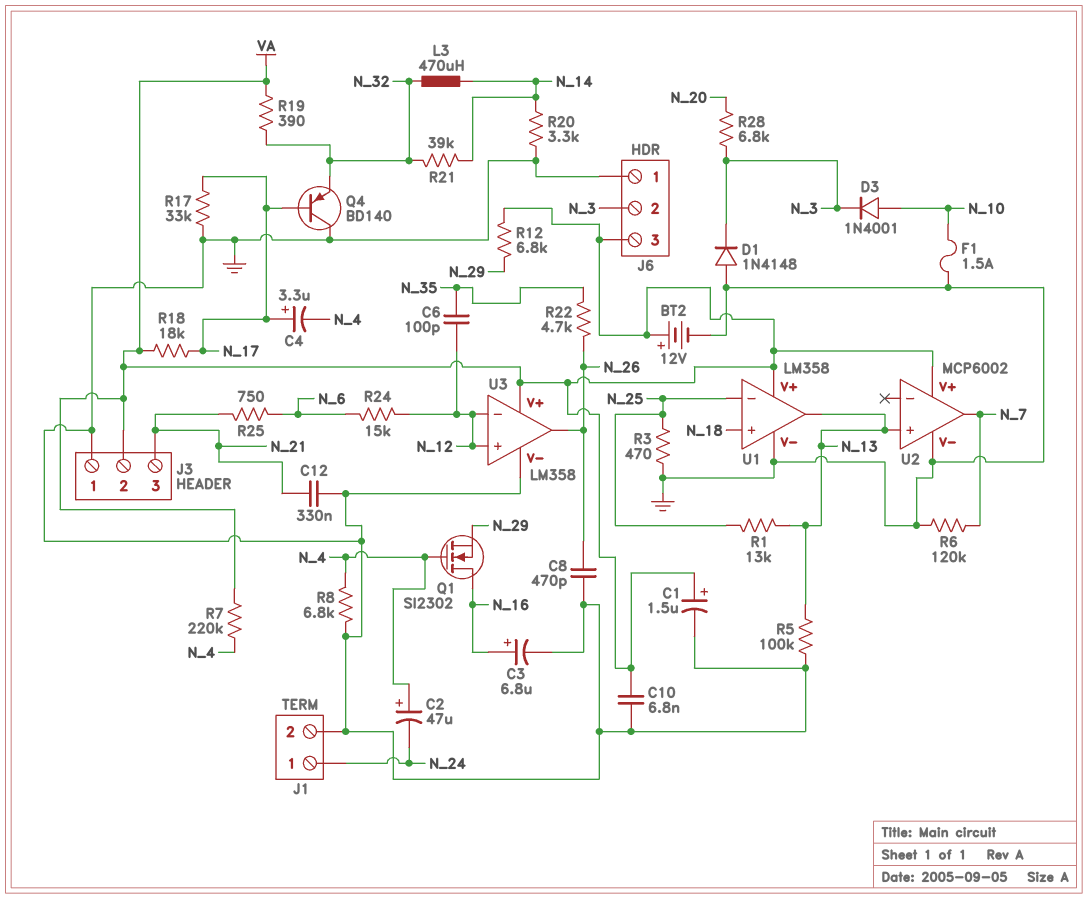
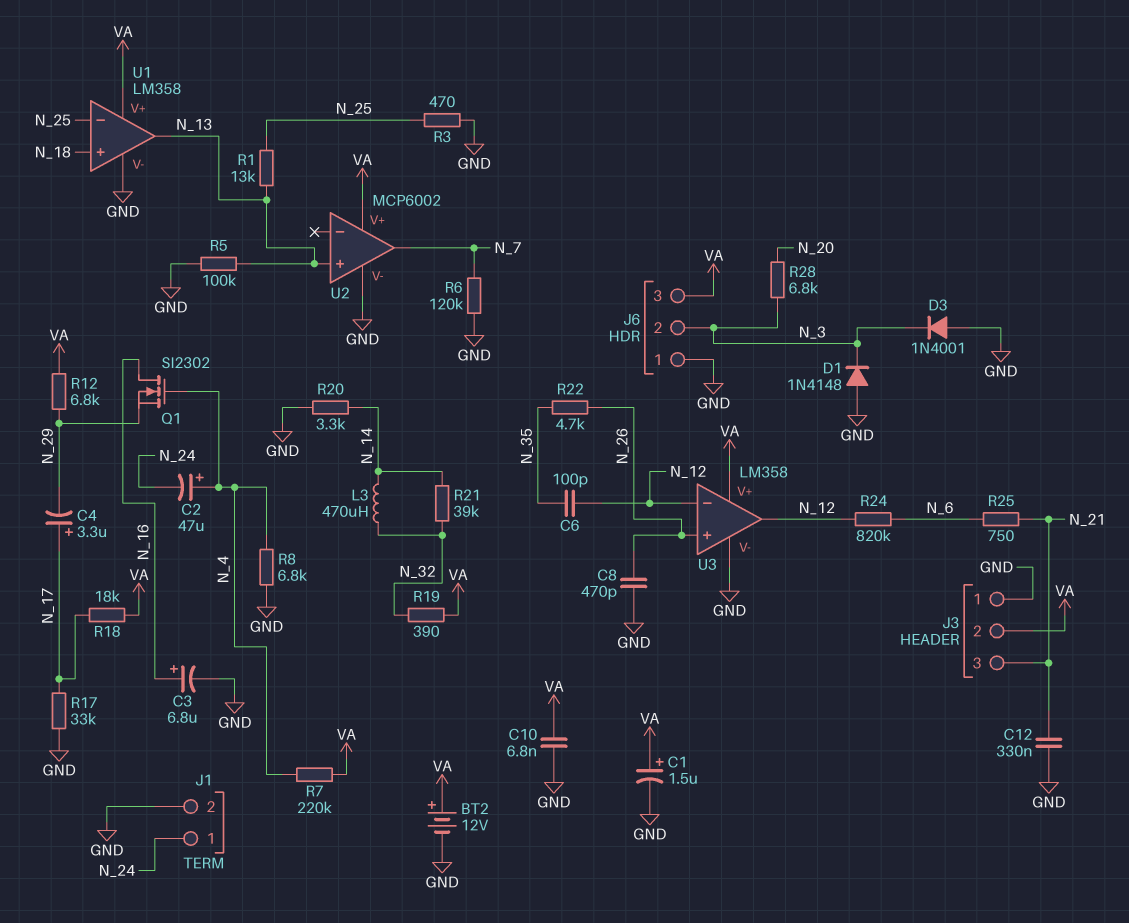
C4: 3.3uF (plus N_17, minus N_4) -> 3.3uF (plus N_17, minus N_29)
D3: diode 1N4001 (A N_10, K N_3) -> diode 1N4001 (A GND, K N_3)
F1: 1.5A (GND, N_10) -> none
Q4: PNP BD140 (B N_17, C GND, E N_32) -> none
R24: 15k (N_6, N_12) -> 820k (N_6, N_12)
U3 pin in+: N_12 -> N_26
U3 pin out: N_26 -> N_12

